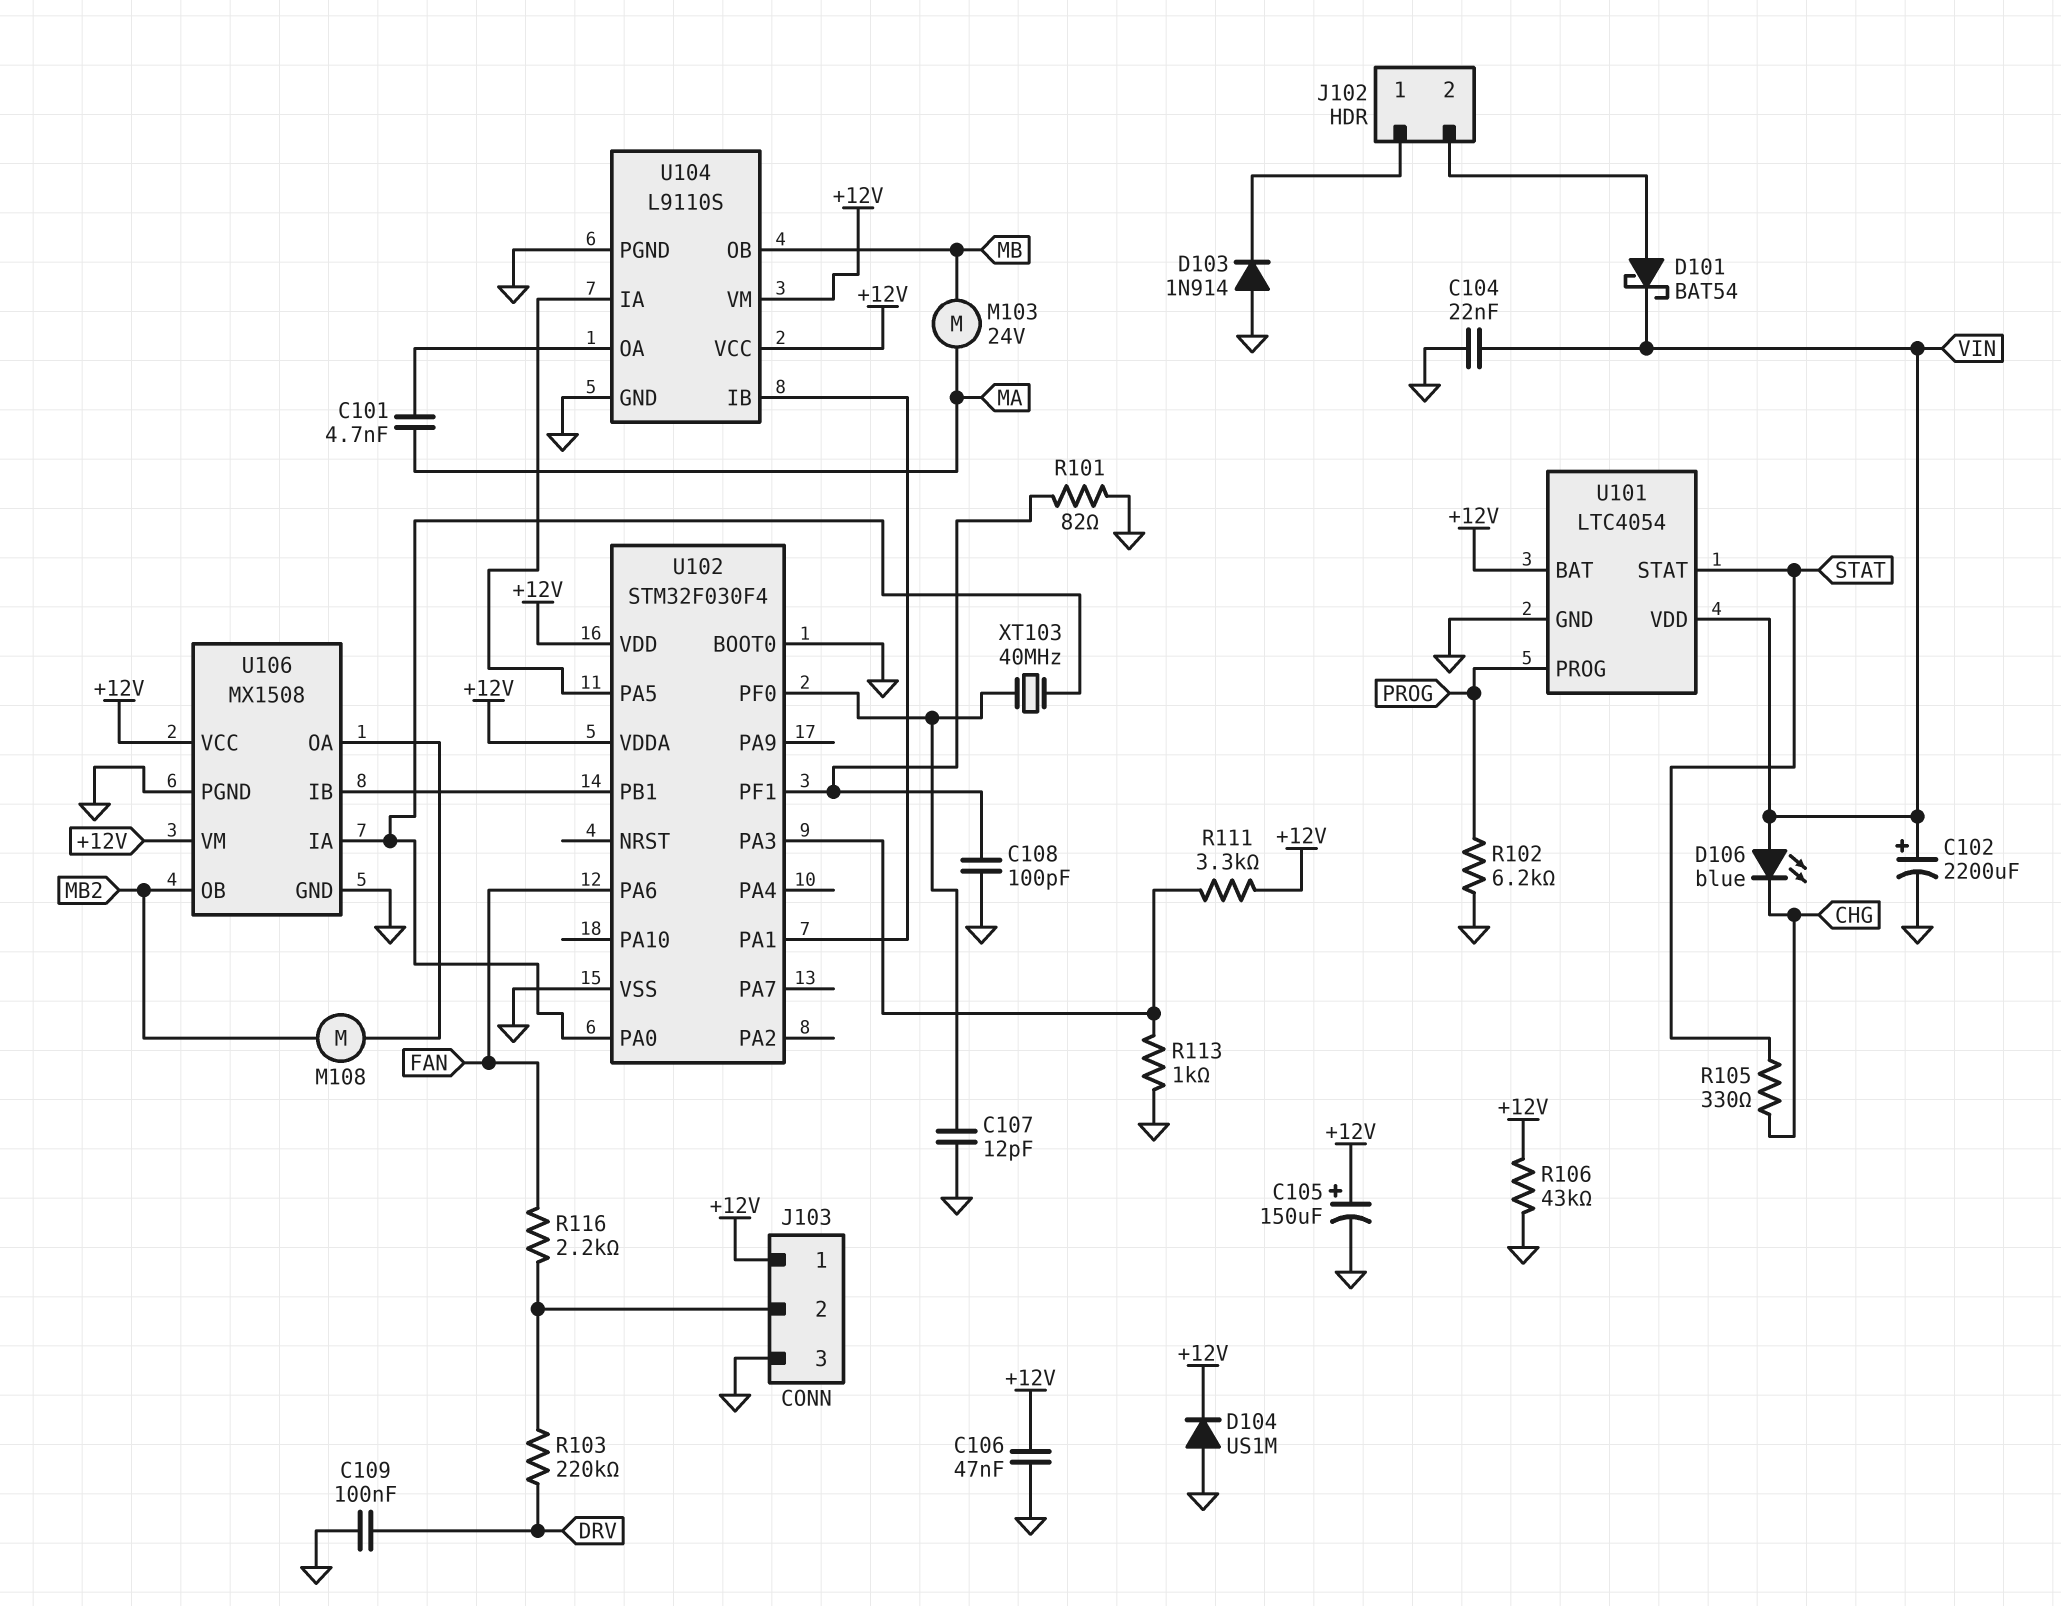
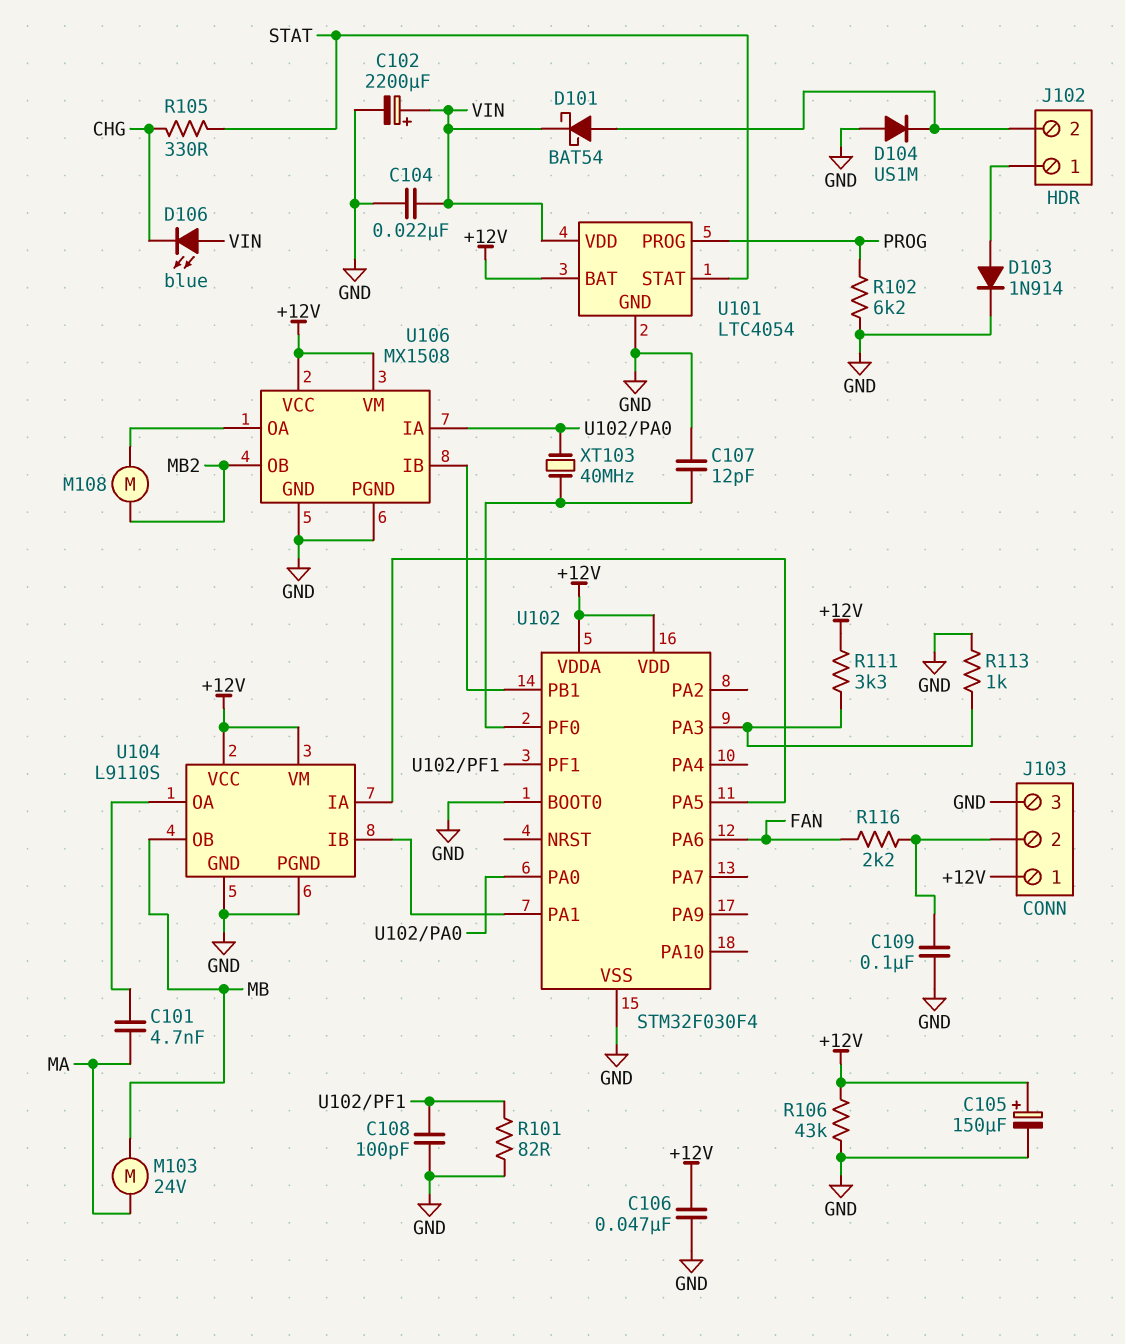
C109: 100nF (DRV, GND) -> 100nF (GND, J103/2)
D103: diode 1N914 (A GND, K J102/1) -> diode 1N914 (A J102/1, K GND)
D104: diode US1M (A GND, K +12V) -> diode US1M (A GND, K J102/2)
R103: 220k (DRV, J103/2) -> none

